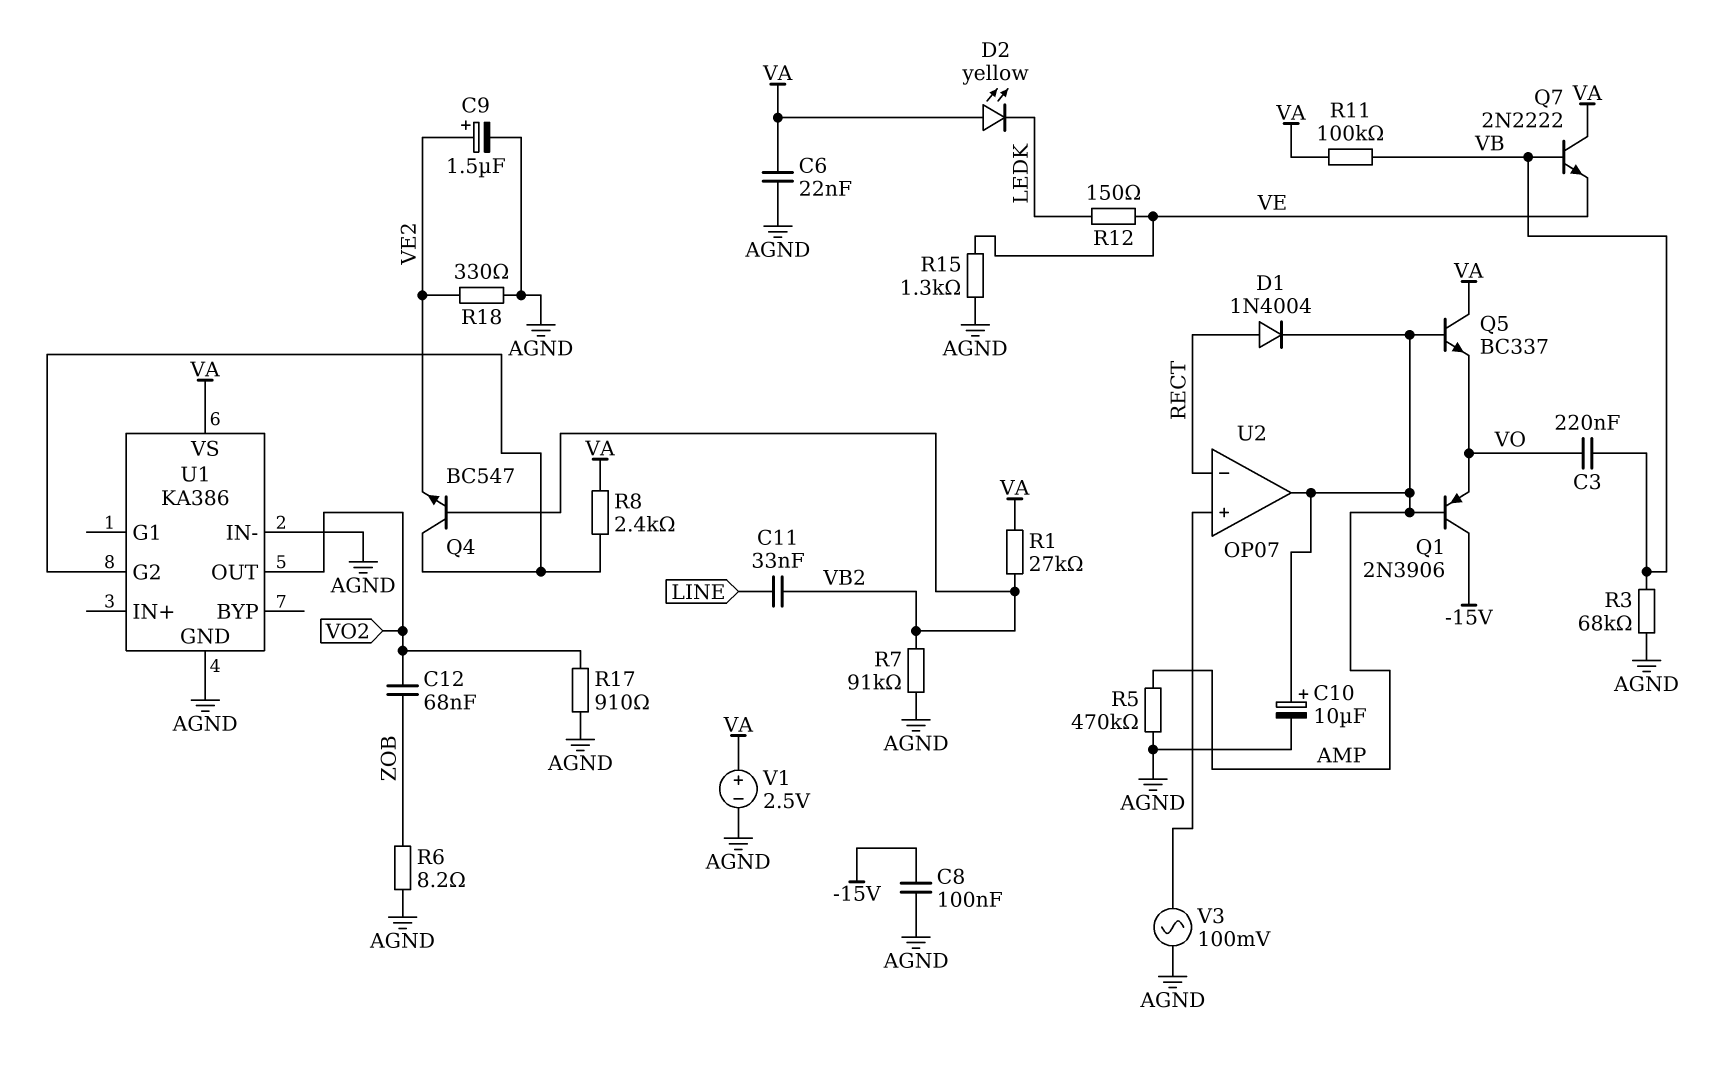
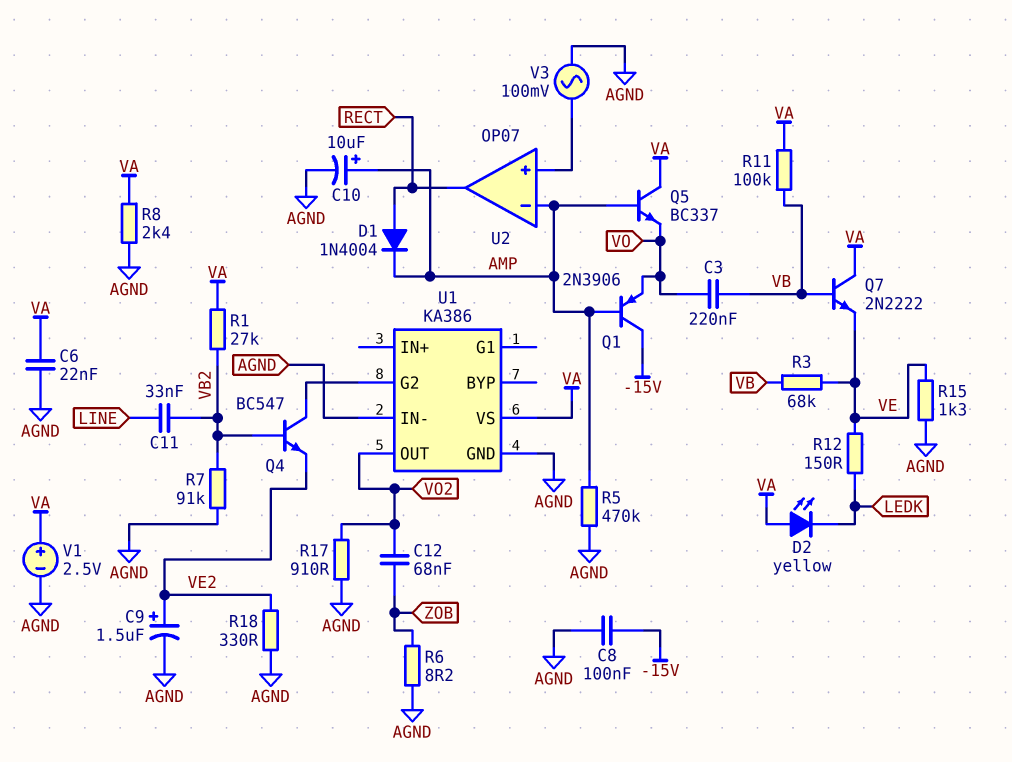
R3: 68k (AGND, VB) -> 68k (VB, VE)
R8: 2.4k (U1/G2, VA) -> 2.4k (AGND, VA)
U2 pin in-: RECT -> AMP
U2 pin out: AMP -> RECT

